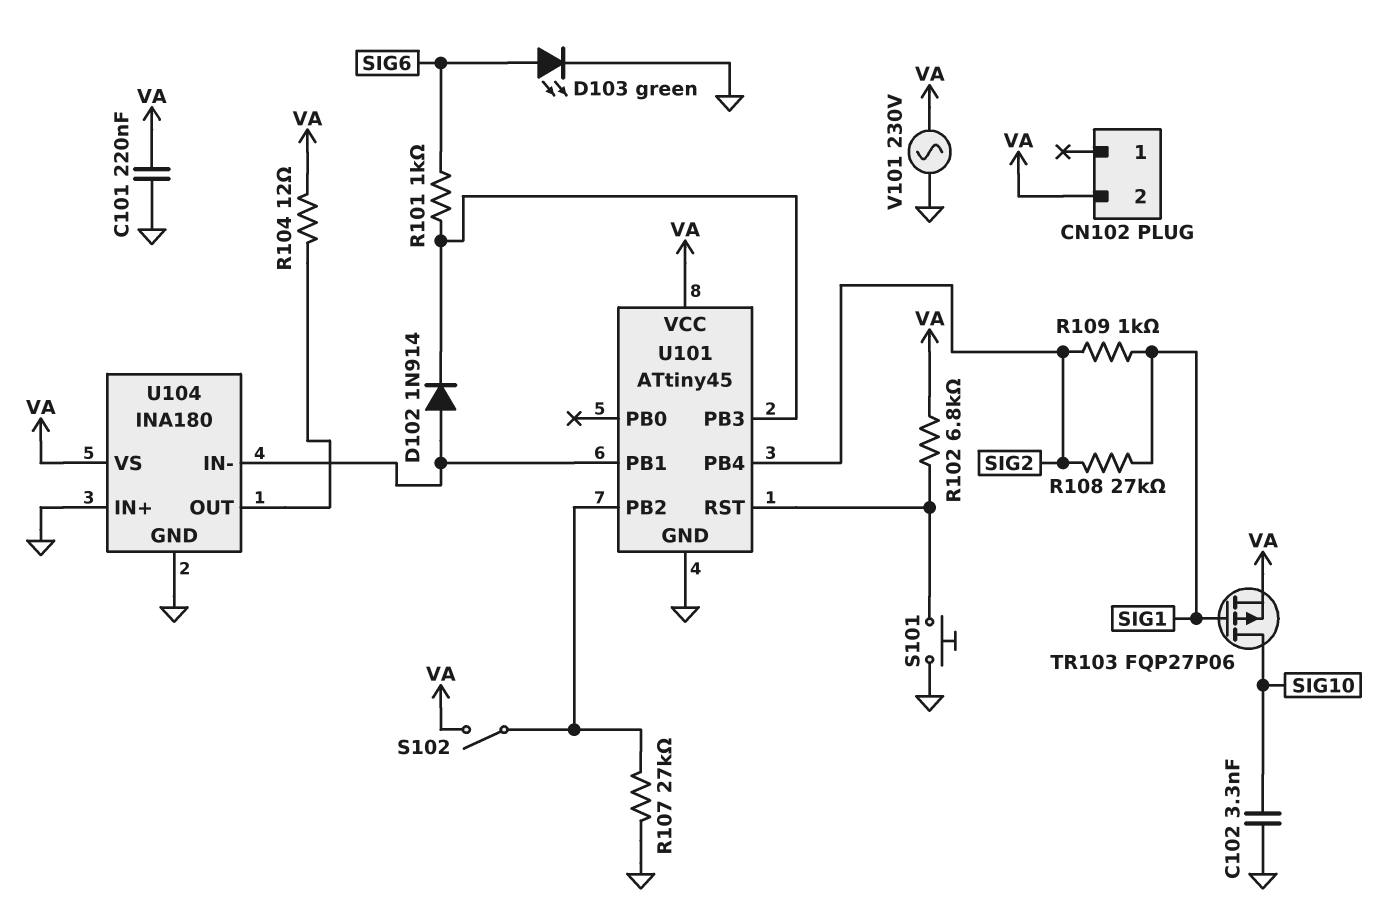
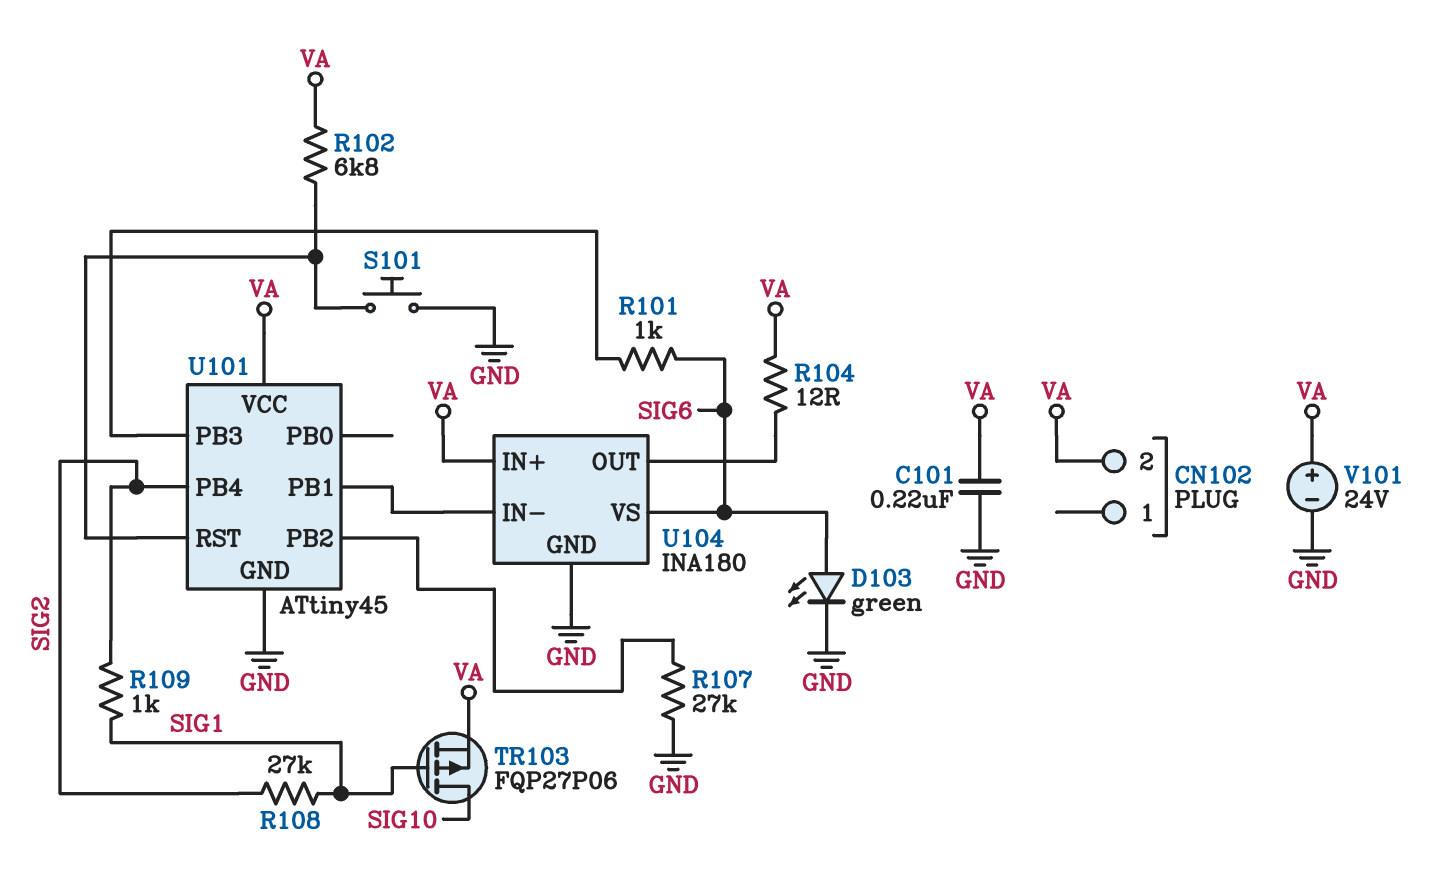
C102: 3.3nF (GND, SIG10) -> none
D102: diode 1N914 (A U101/PB1, K U101/PB3) -> none
S102: switch (U101/PB2, VA) -> none
U104 pin IN+: GND -> VA
U104 pin VS: VA -> SIG6
V101: AC 230V (GND, VA) -> 24V (plus VA, minus GND)

